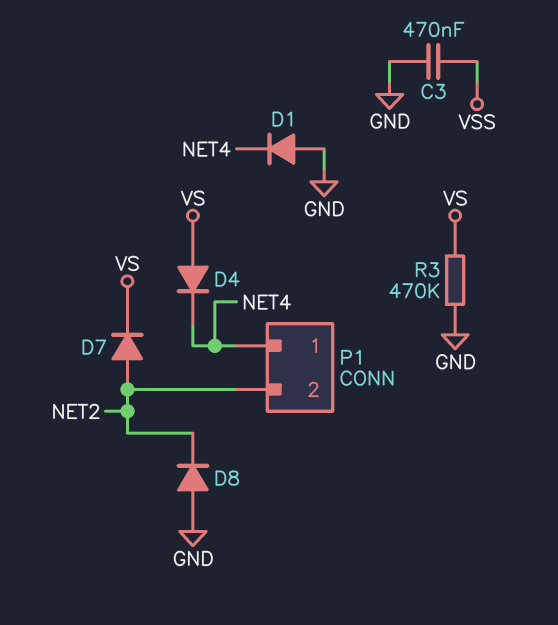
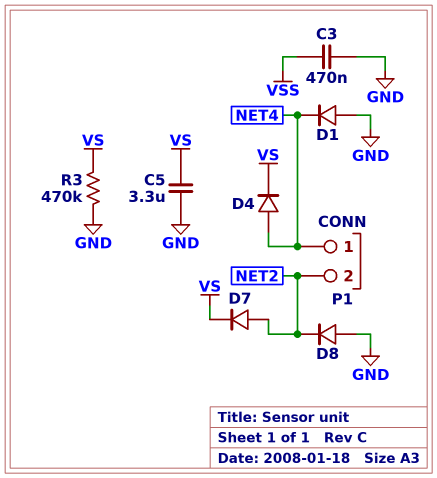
C5: none -> 3.3uF (GND, VS)
D4: diode (A VS, K NET4) -> diode (A NET4, K VS)

